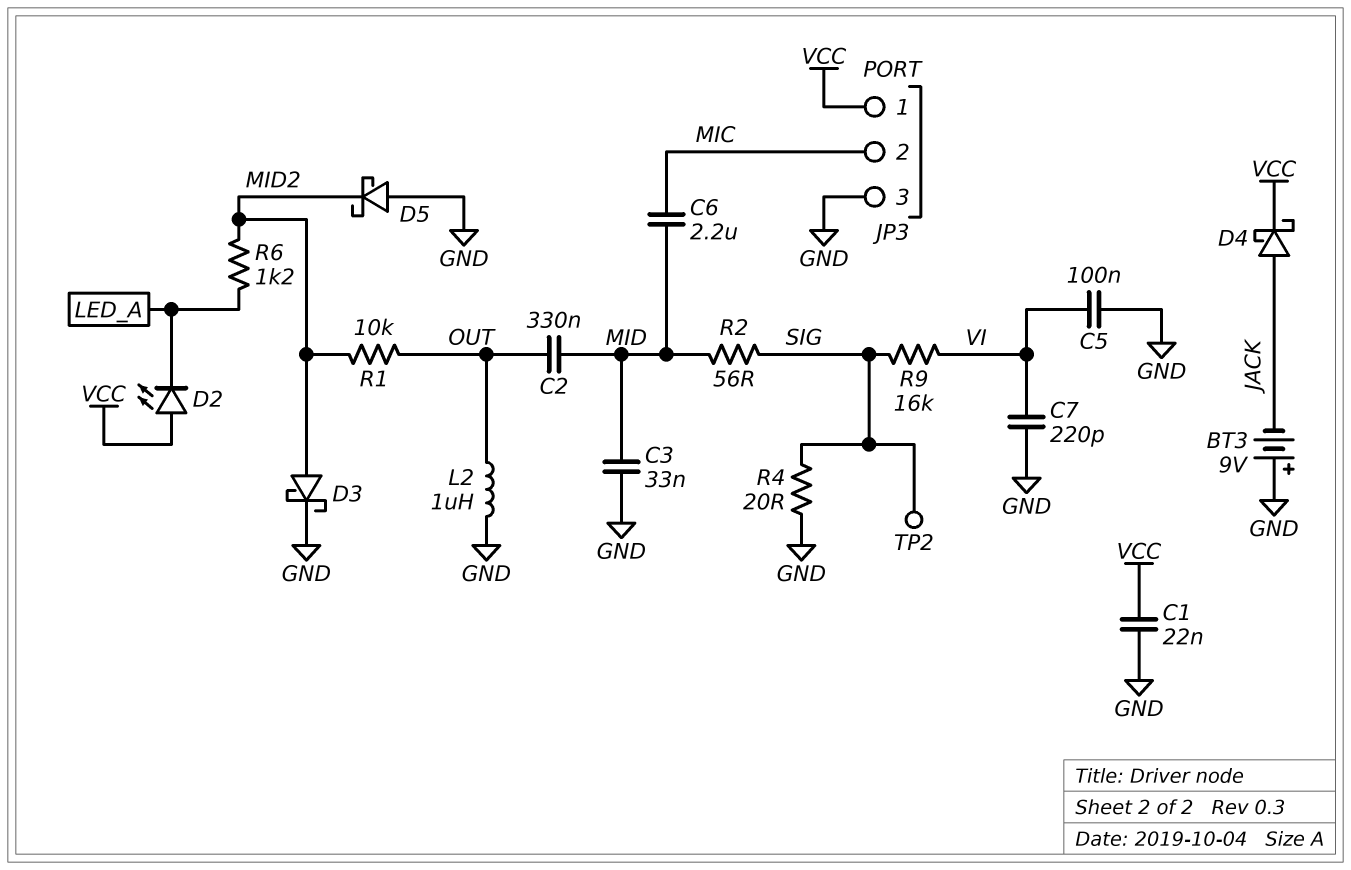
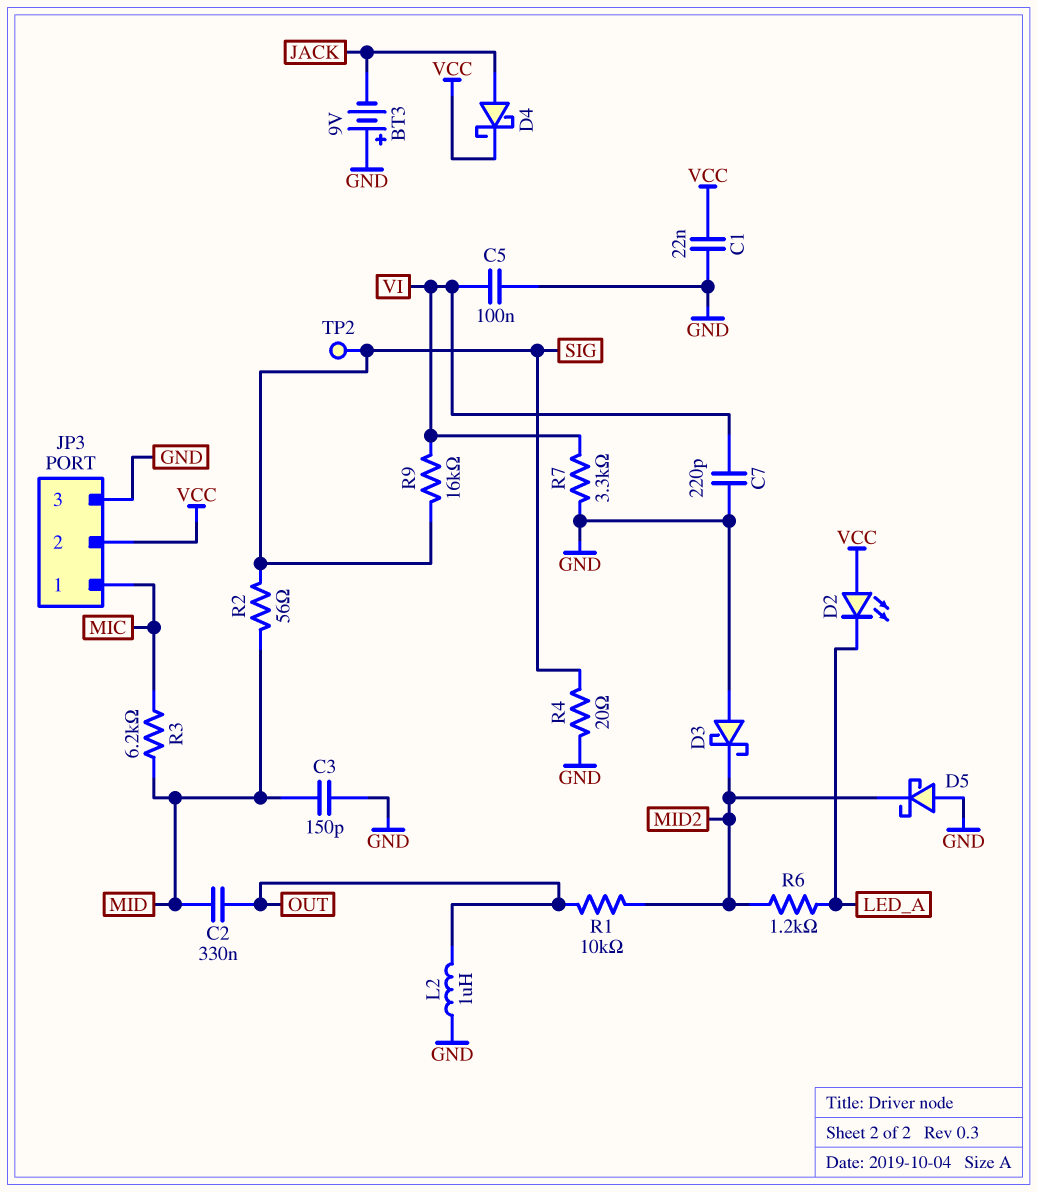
C3: 33nF (GND, MID) -> 150pF (GND, MID)
C6: 2.2uF (MIC, MID) -> none
D3: schottky (A MID2, K GND) -> schottky (A GND, K MID2)
JP3 pin 1: VCC -> MIC
JP3 pin 2: MIC -> VCC
R3: none -> 6.2k (MIC, MID)
R7: none -> 3.3k (GND, VI)

